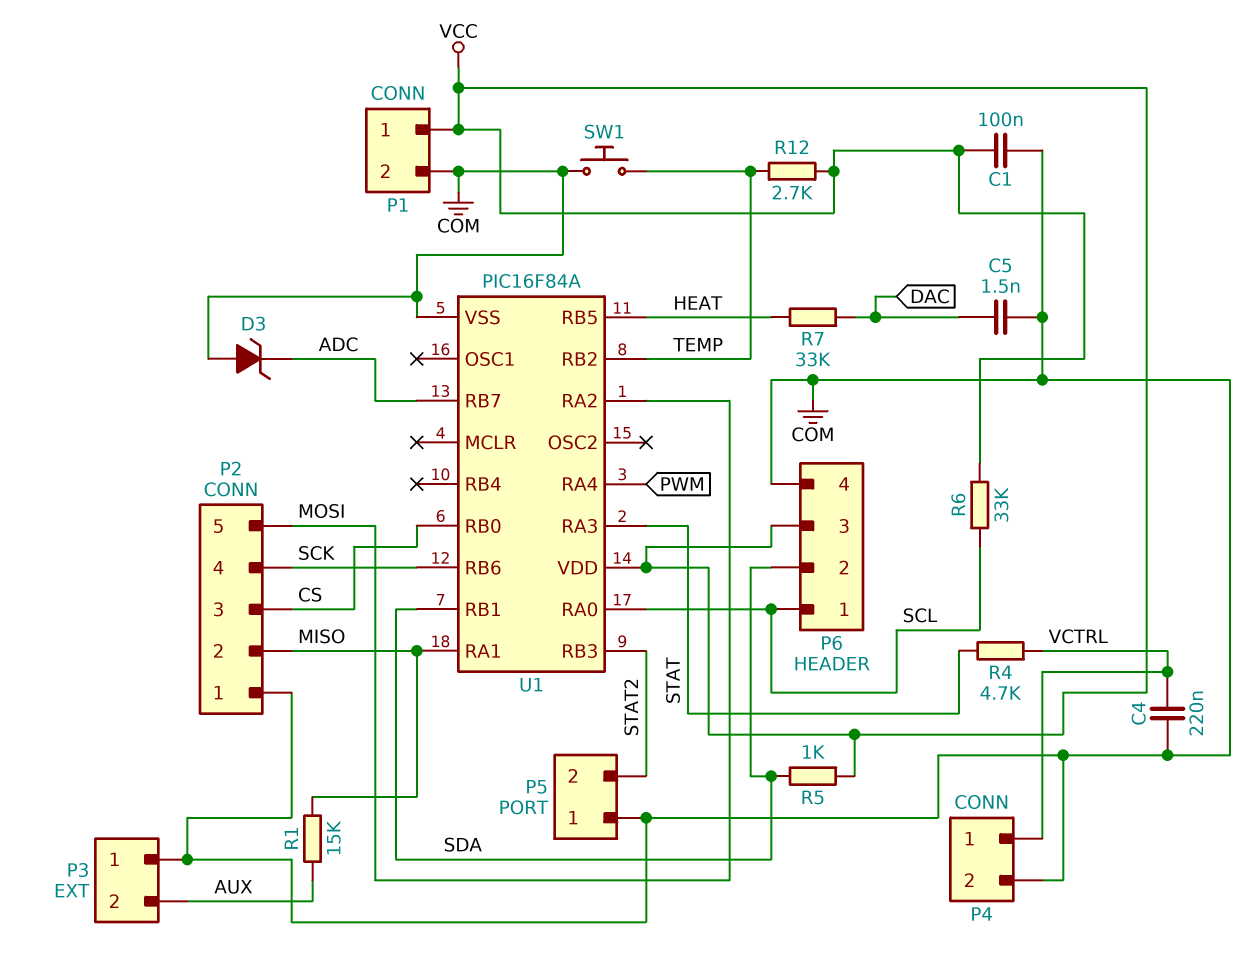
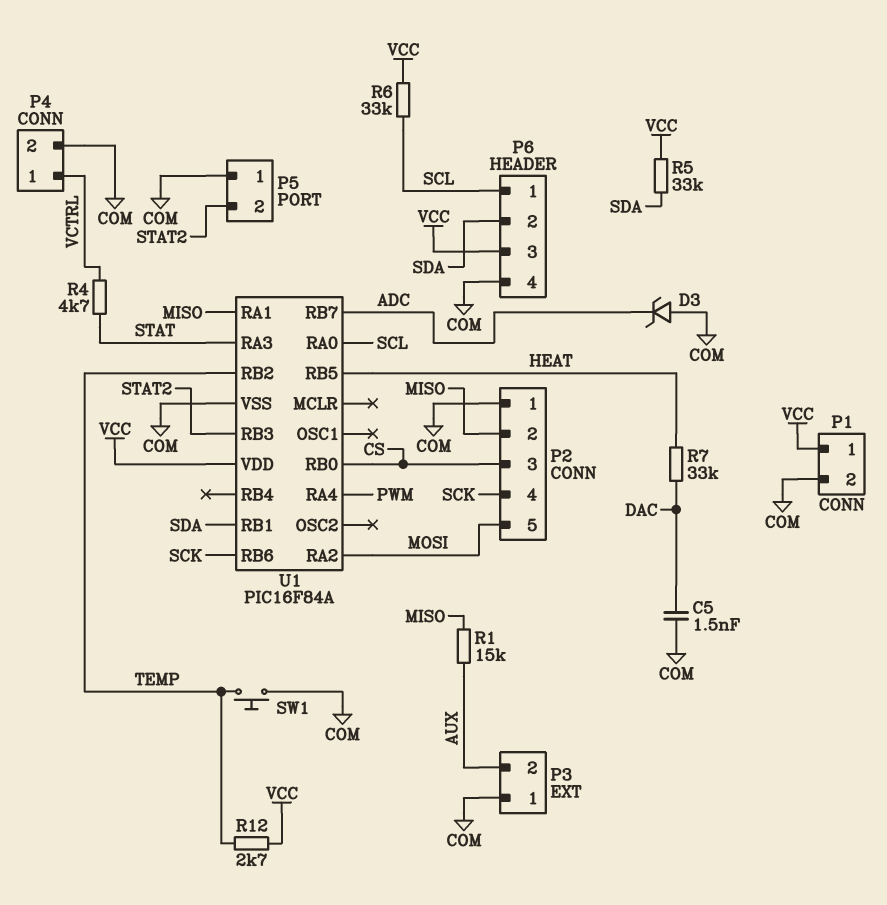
C1: 100nF (COM, VCC) -> none
C4: 220nF (COM, VCTRL) -> none
R5: 1k (SDA, VCC) -> 33k (SDA, VCC)

